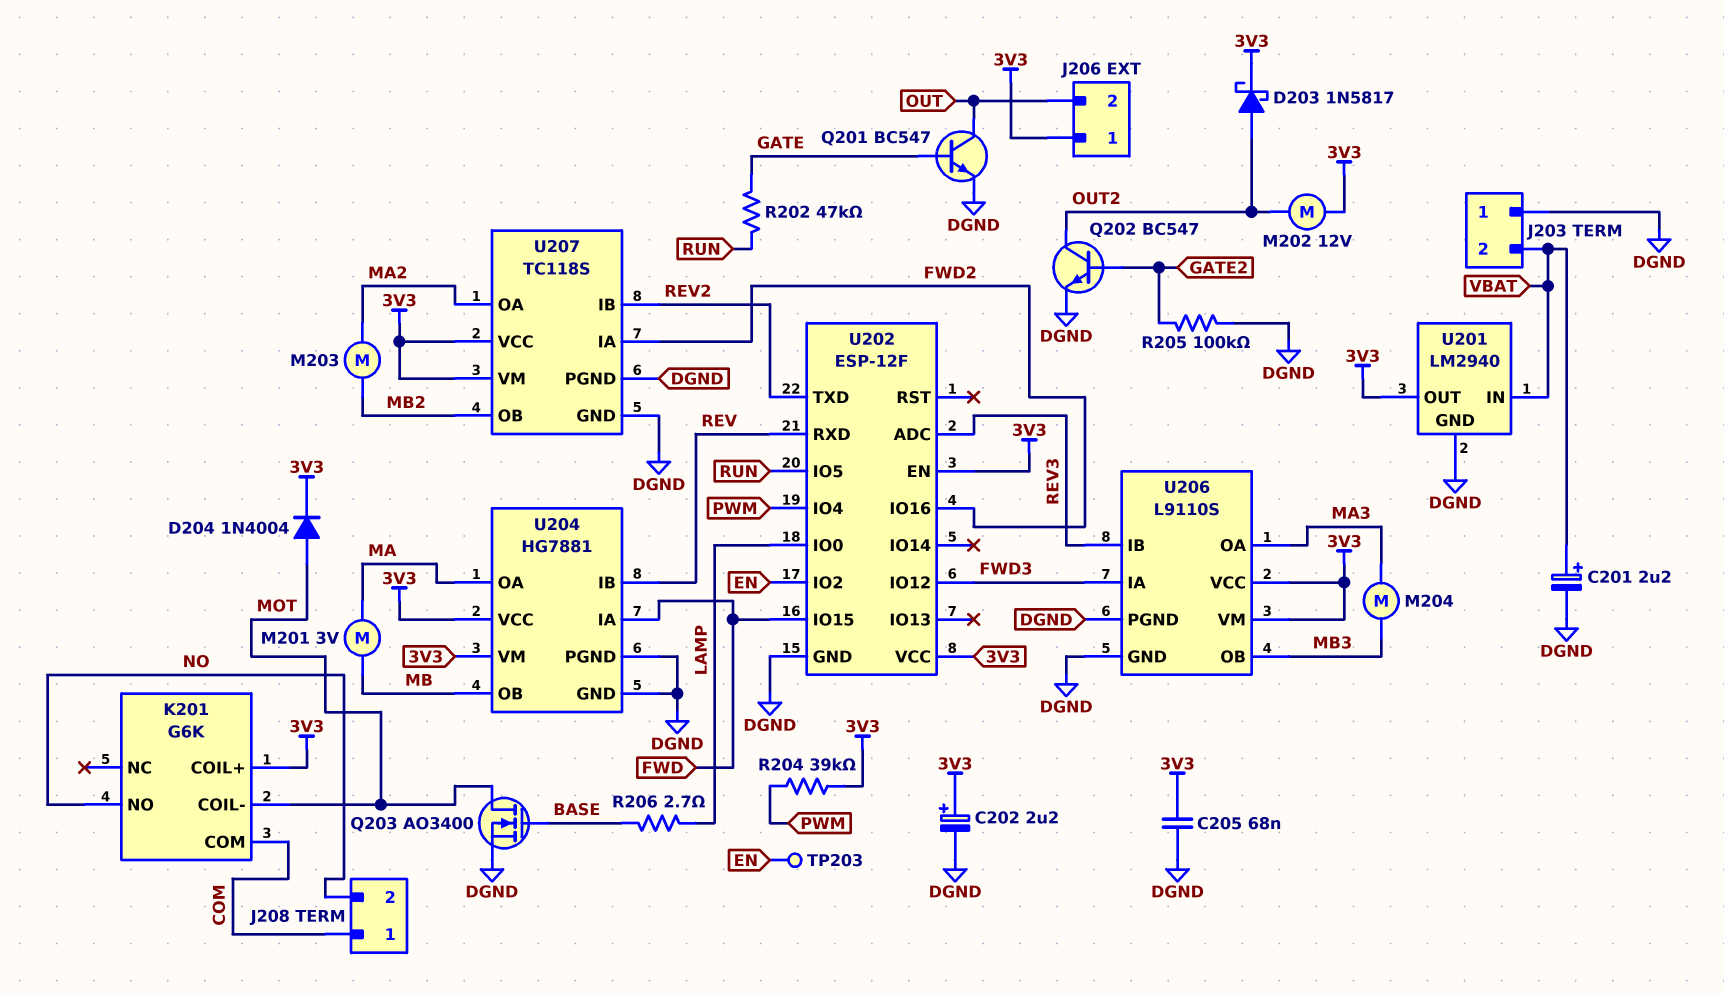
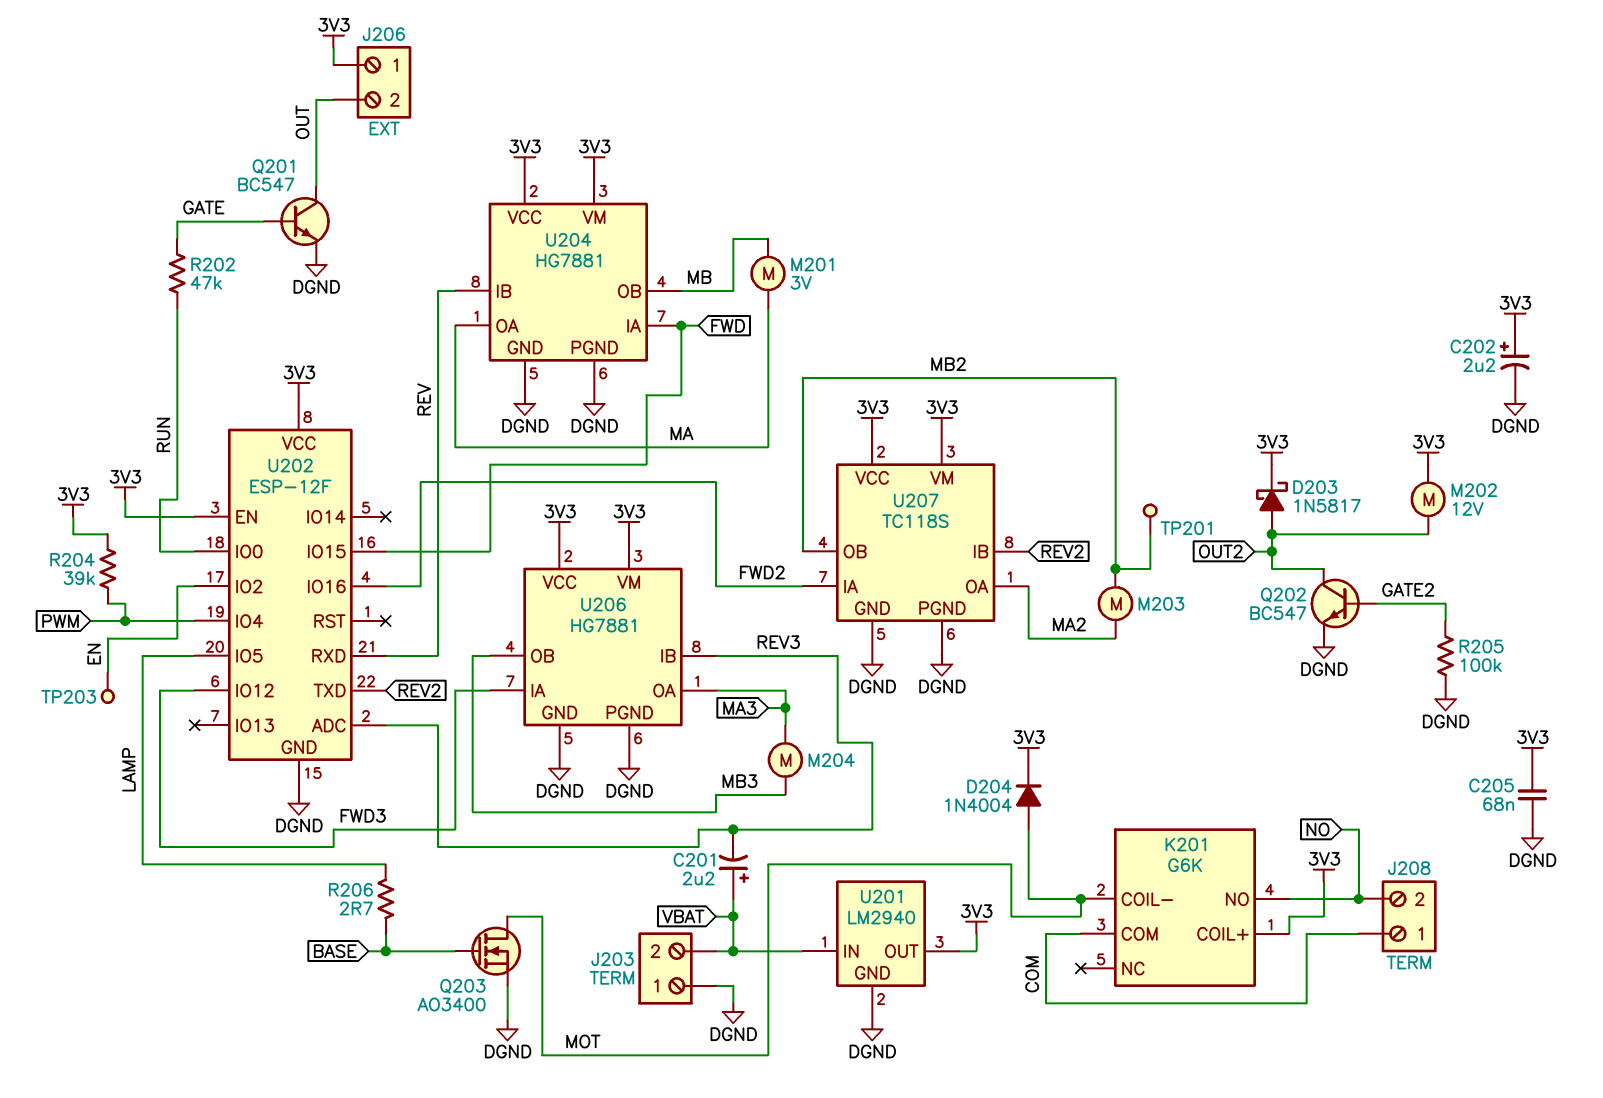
C201: 2.2uF (plus VBAT, minus DGND) -> 2.2uF (plus VBAT, minus REV3)
TP201: none -> test point (MB2)
U202 pin IO0: LAMP -> RUN
U202 pin IO5: RUN -> LAMP
U206: L9110S -> HG7881

